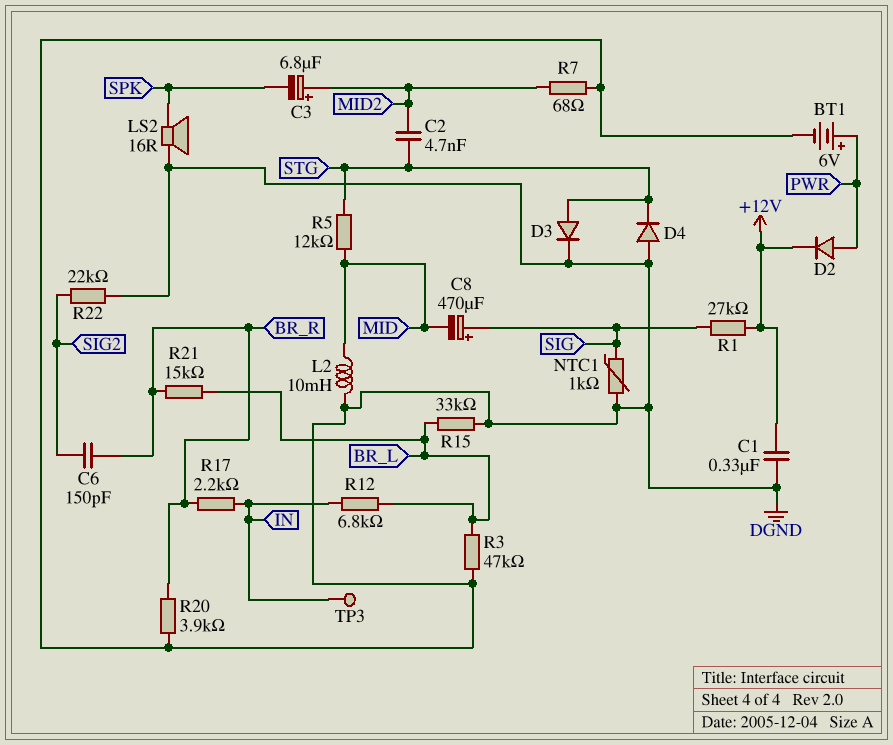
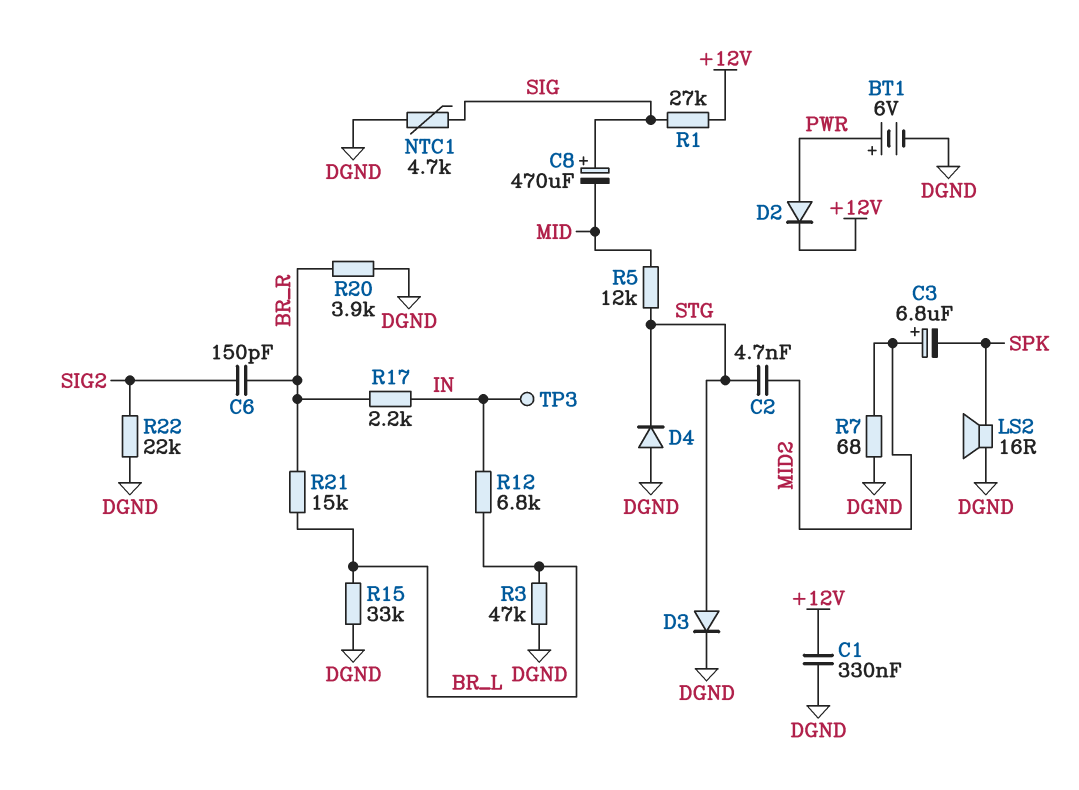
L2: 10mH (DGND, MID) -> none
NTC1: 1k (DGND, SIG) -> 4.7k (DGND, SIG)

